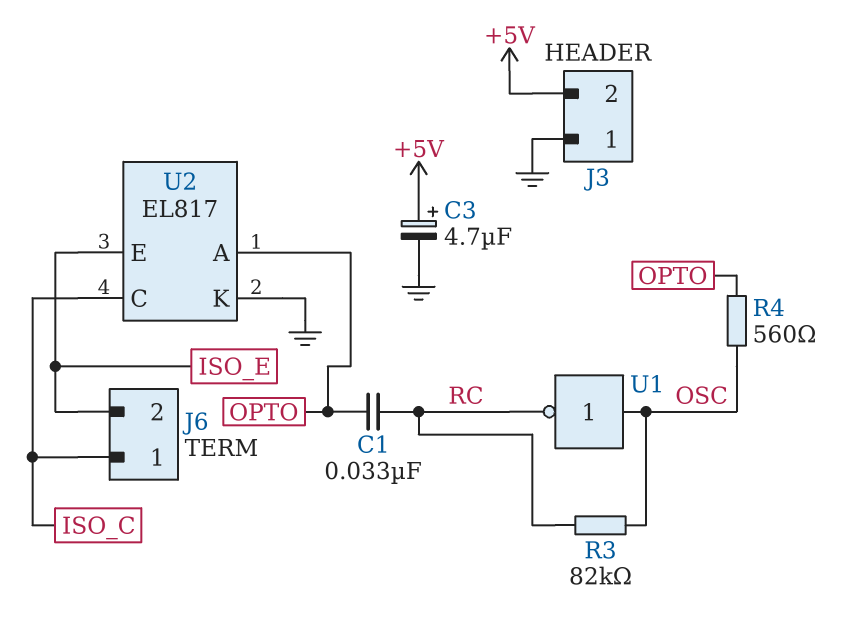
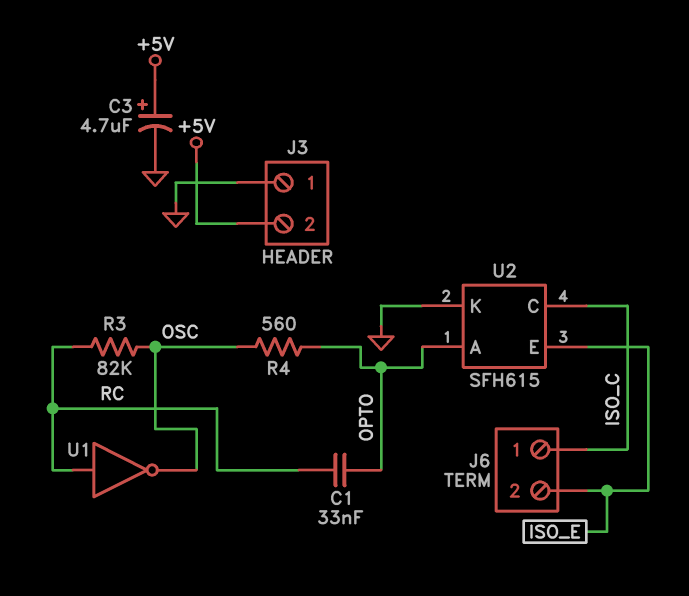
U1: NOT (in OSC, out RC) -> NOT (in RC, out OSC)
U2: EL817 -> SFH615

